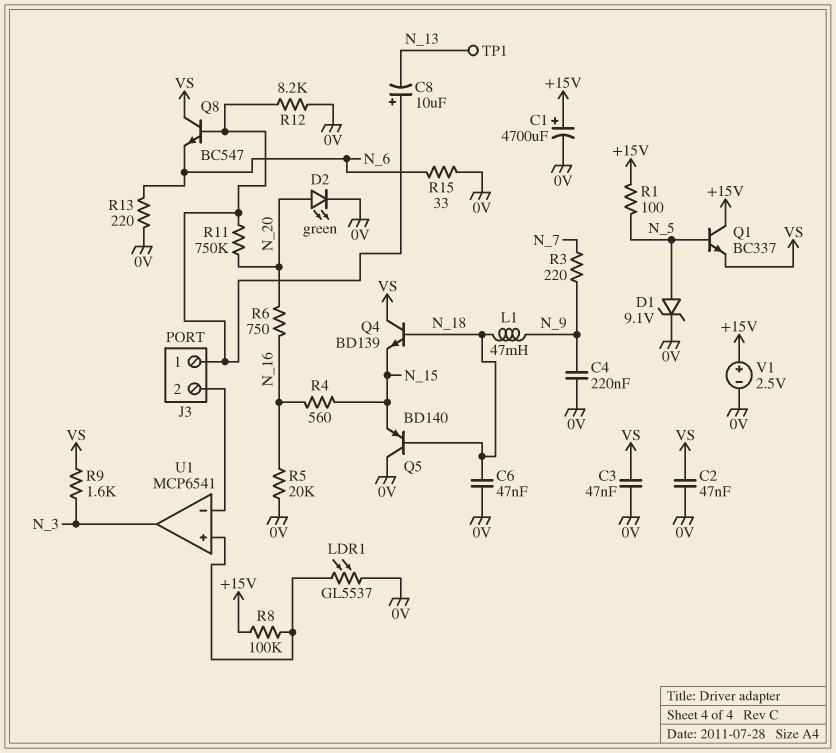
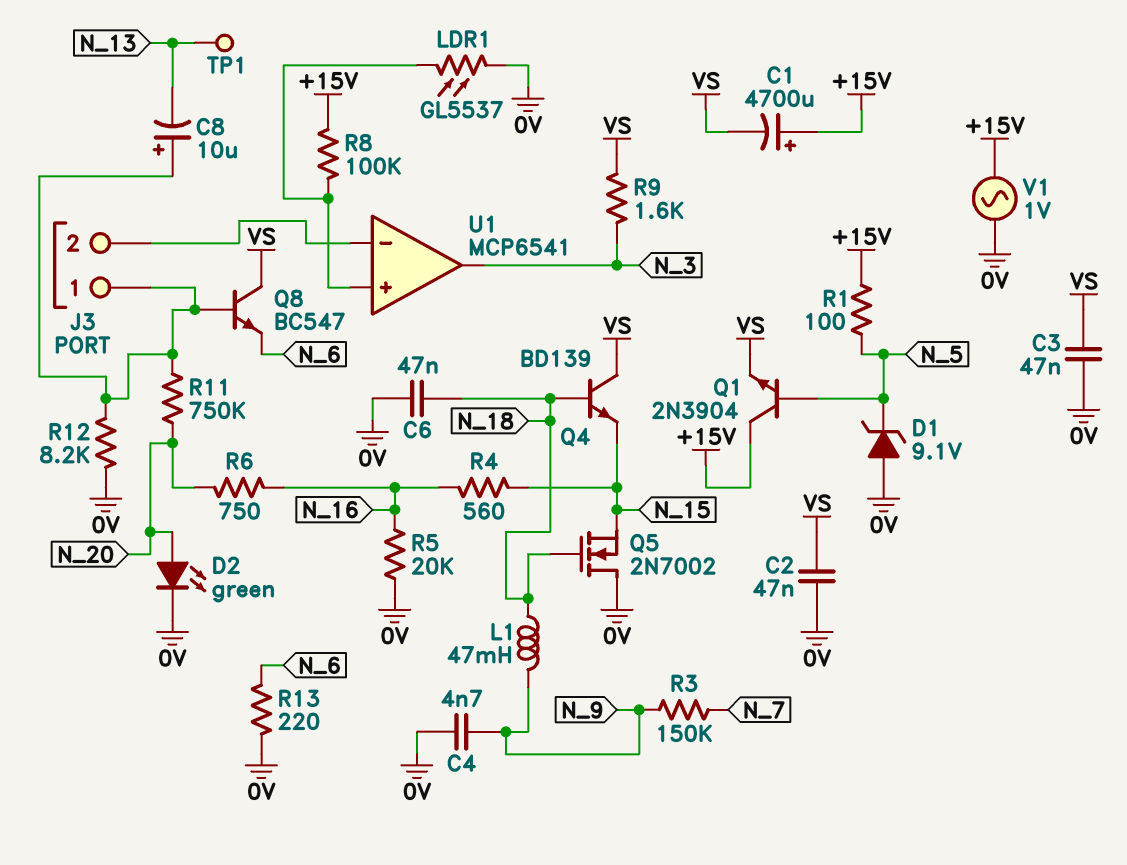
C1: 4700uF (plus +15V, minus 0V) -> 4700uF (plus +15V, minus VS)
C4: 220nF (0V, N_9) -> 4.7nF (0V, N_9)
D1: zener 9.1V (A N_5, K 0V) -> zener 9.1V (A 0V, K N_5)
Q1: NPN BC337 (B N_5, C +15V, E VS) -> NPN 2N3904 (B N_5, C +15V, E VS)
Q5: PNP BD140 (B N_18, C 0V, E N_15) -> NMOS 2N7002 (G N_18, D 0V, S N_15)
R3: 220 (N_7, N_9) -> 150k (N_7, N_9)
R15: 33 (0V, N_6) -> none
V1: 2.5V (plus +15V, minus 0V) -> AC 1V (+15V, 0V)

